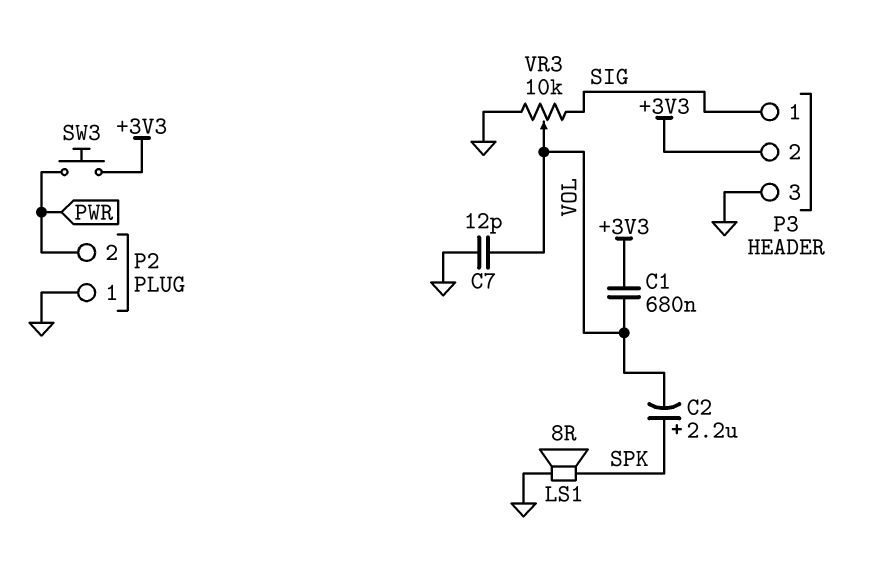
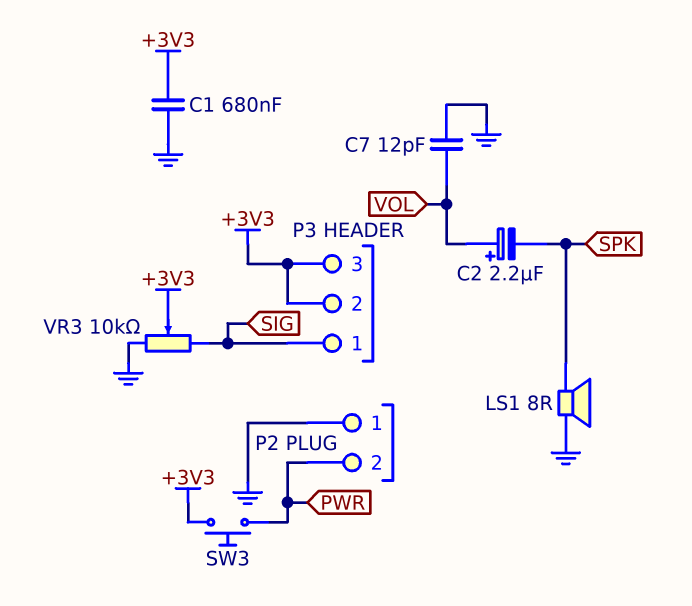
C1: 680nF (+3V3, VOL) -> 680nF (+3V3, GND)
C2: 2.2uF (plus SPK, minus VOL) -> 2.2uF (plus VOL, minus SPK)
P3 pin 3: GND -> +3V3
VR3: 10k (GND, SIG, wiper VOL) -> 10k (GND, SIG, wiper +3V3)

